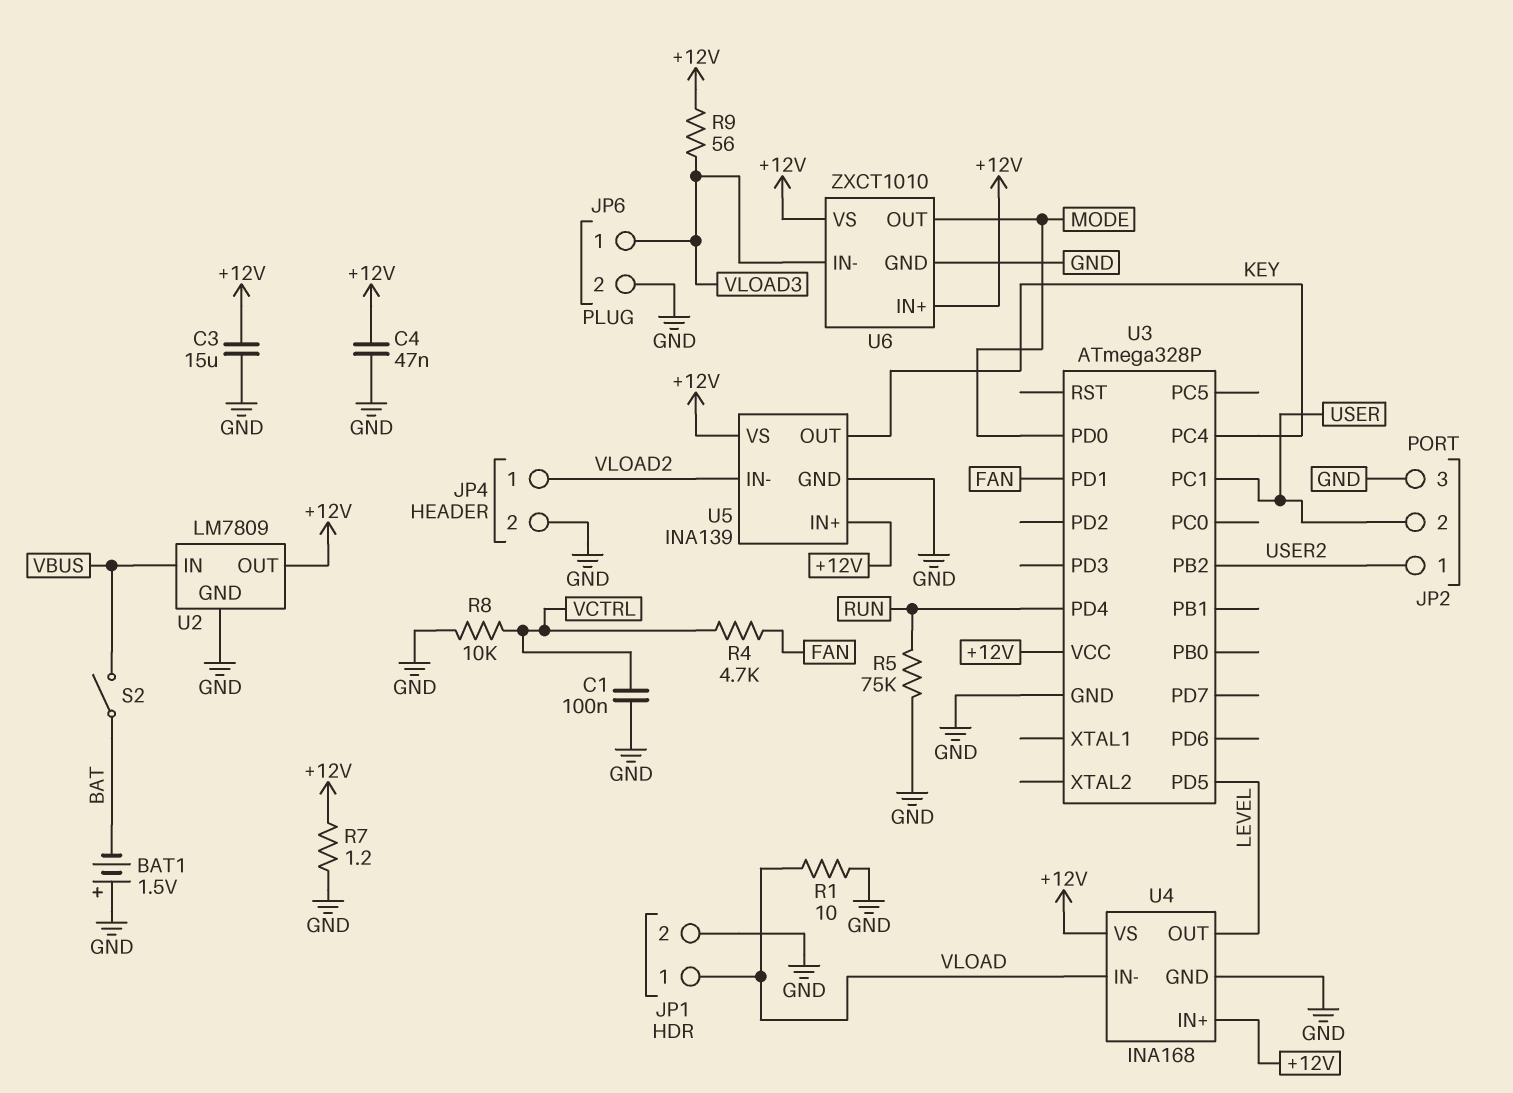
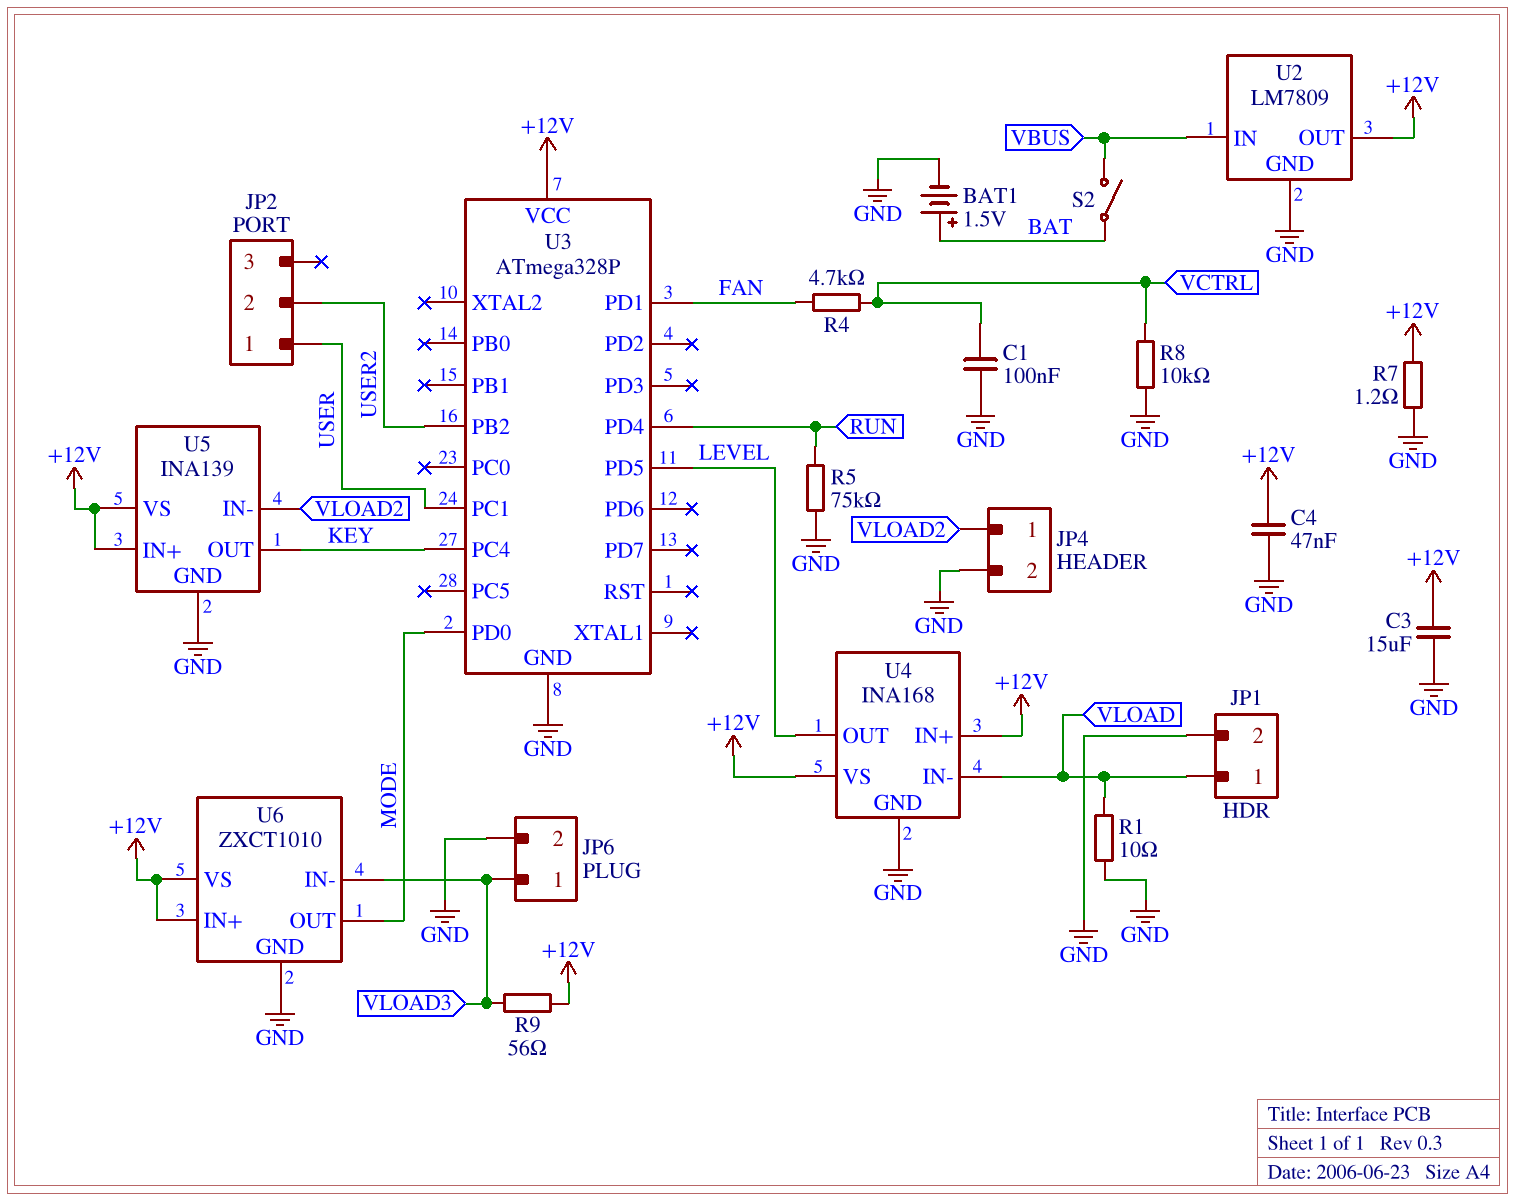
BAT1: 1.5V (plus GND, minus BAT) -> 1.5V (plus BAT, minus GND)
JP2 pin 1: USER2 -> USER
JP2 pin 2: USER -> USER2
JP2 pin 3: GND -> none

